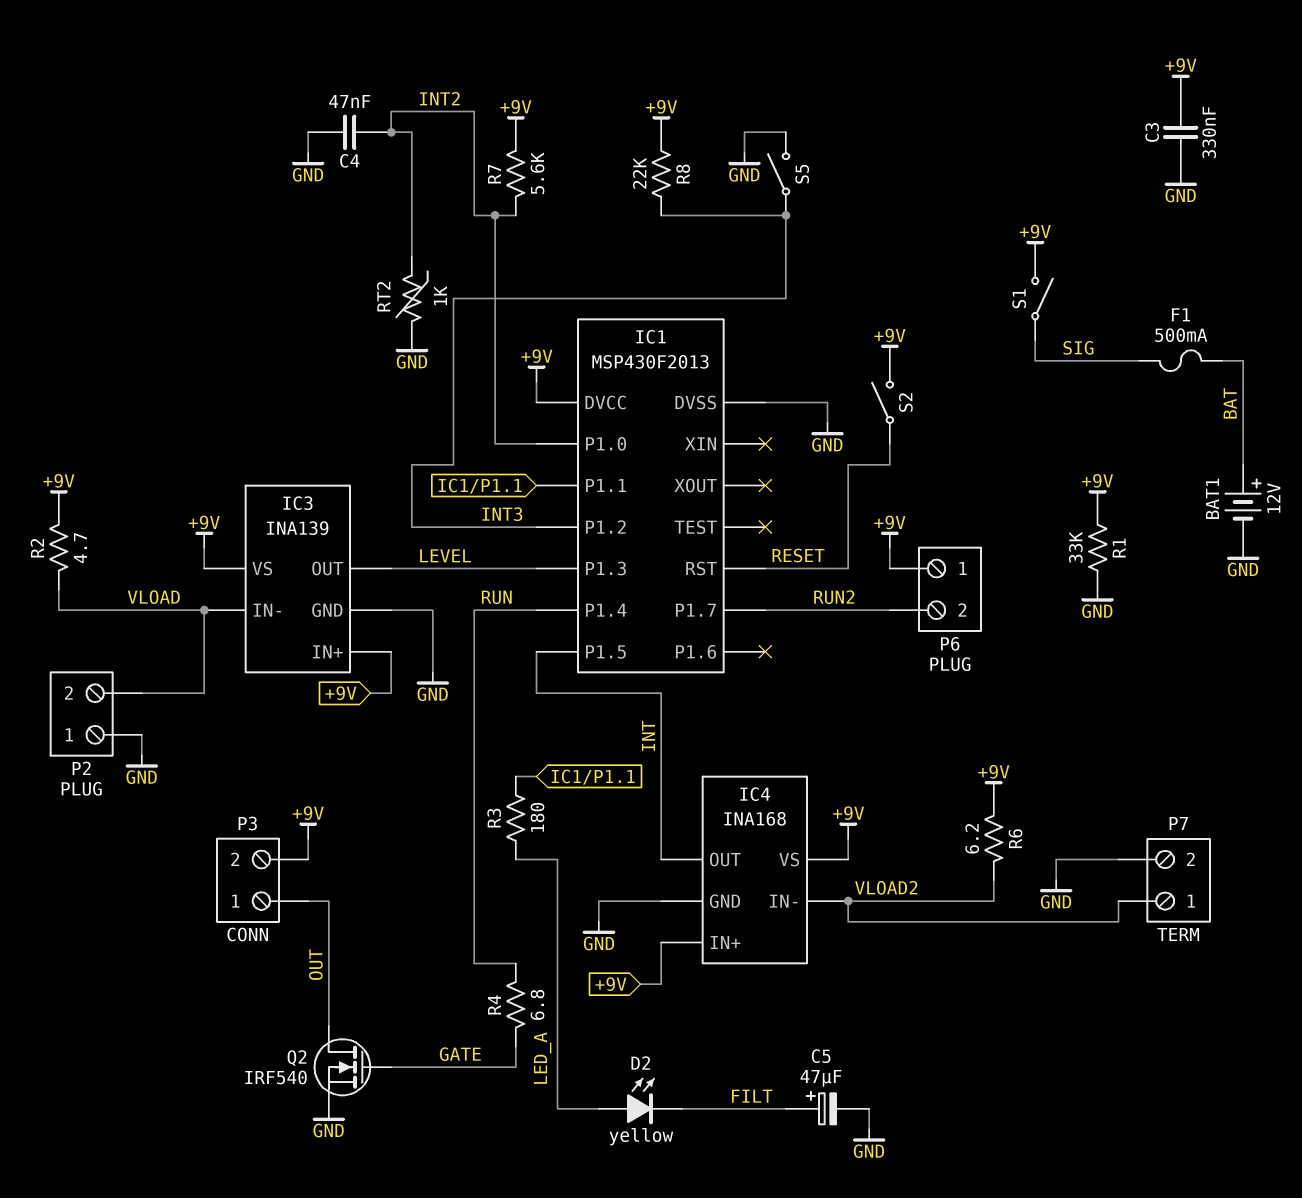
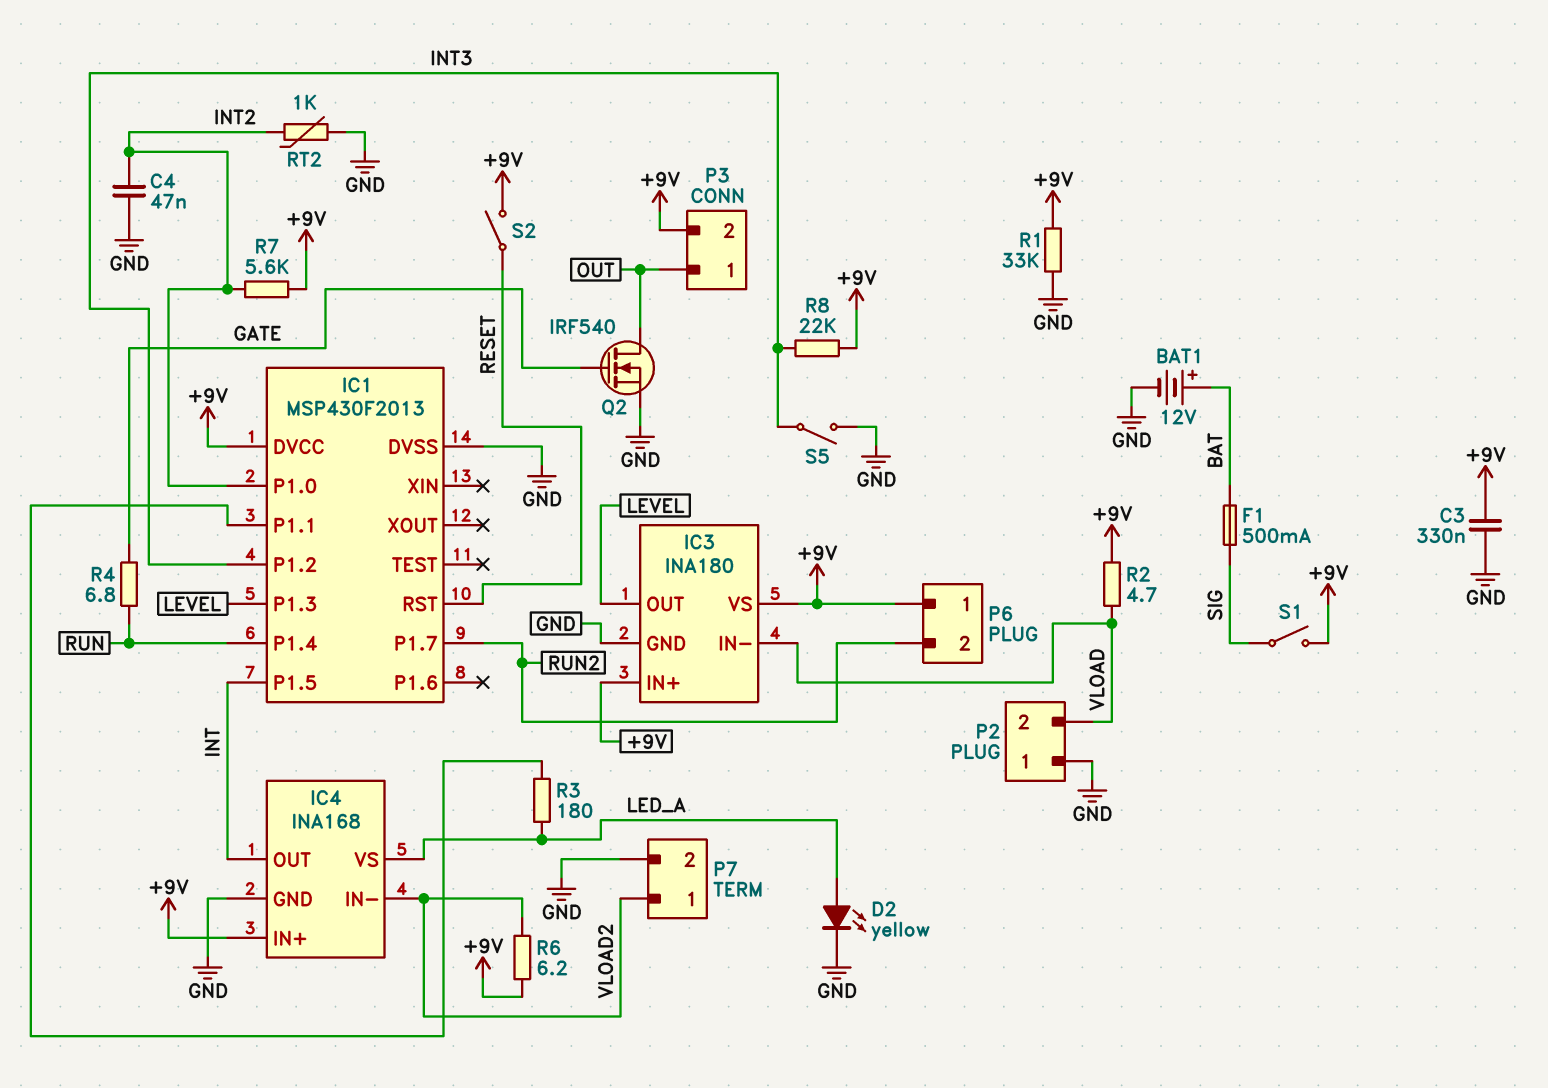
C5: 47uF (plus FILT, minus GND) -> none
D2: LED yellow (A LED_A, K FILT) -> LED yellow (A LED_A, K GND)
IC3: INA139 -> INA180
IC4 pin VS: +9V -> LED_A

